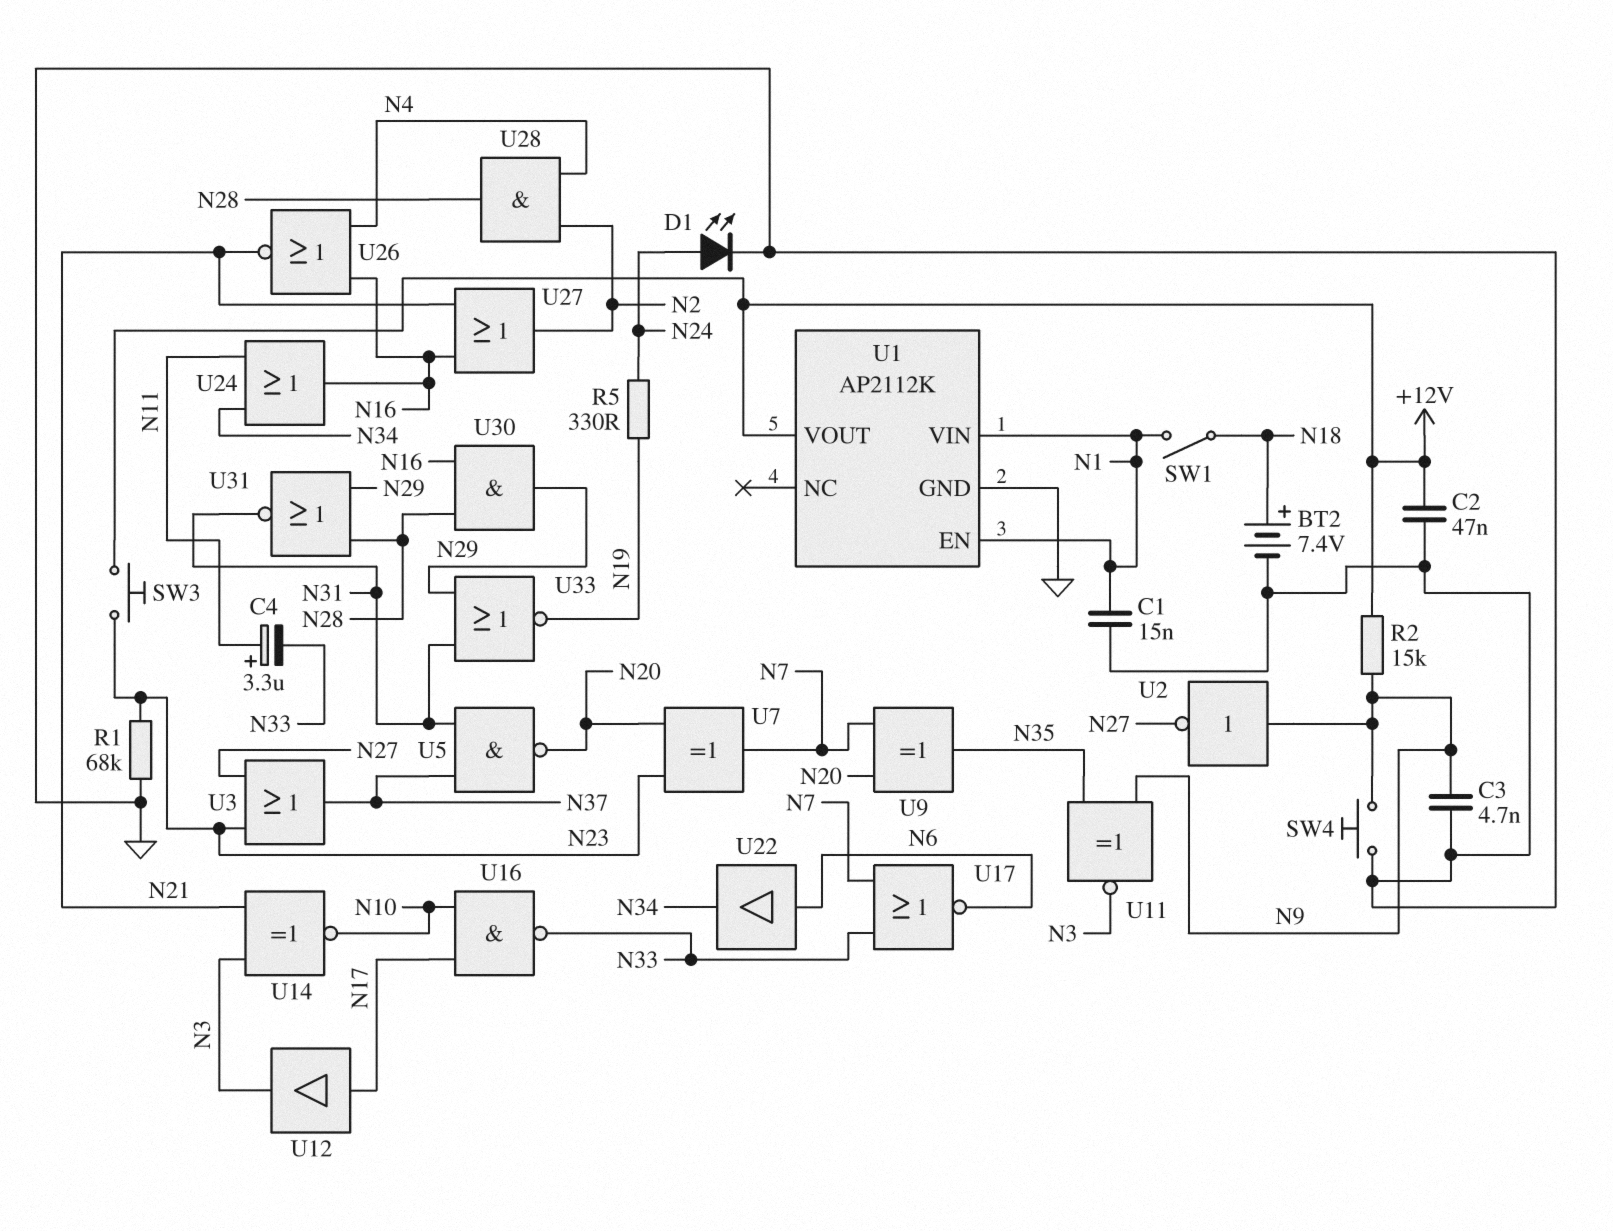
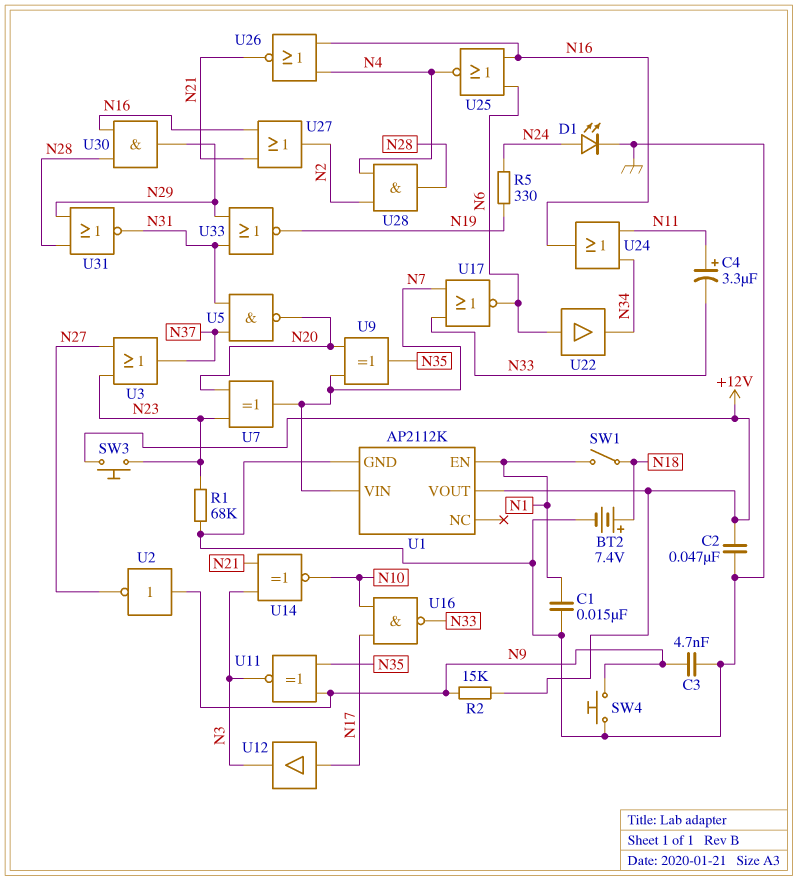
U1 pin VIN: N1 -> N7
U25: none -> NOR (in N6, in N16, out N4)

